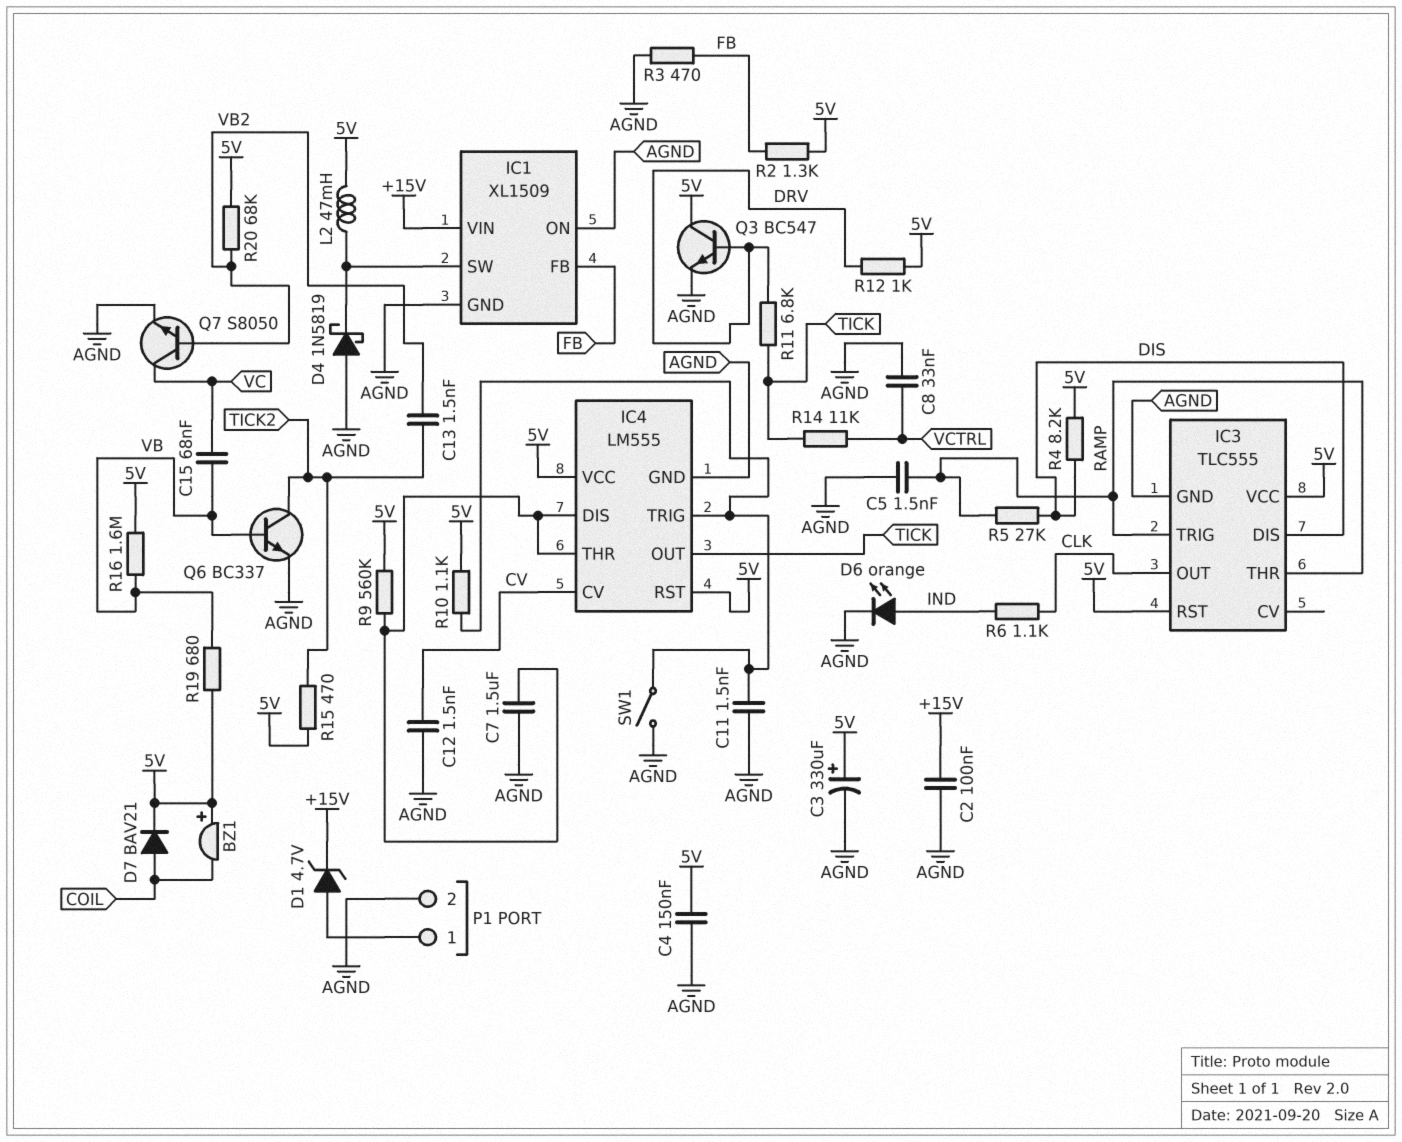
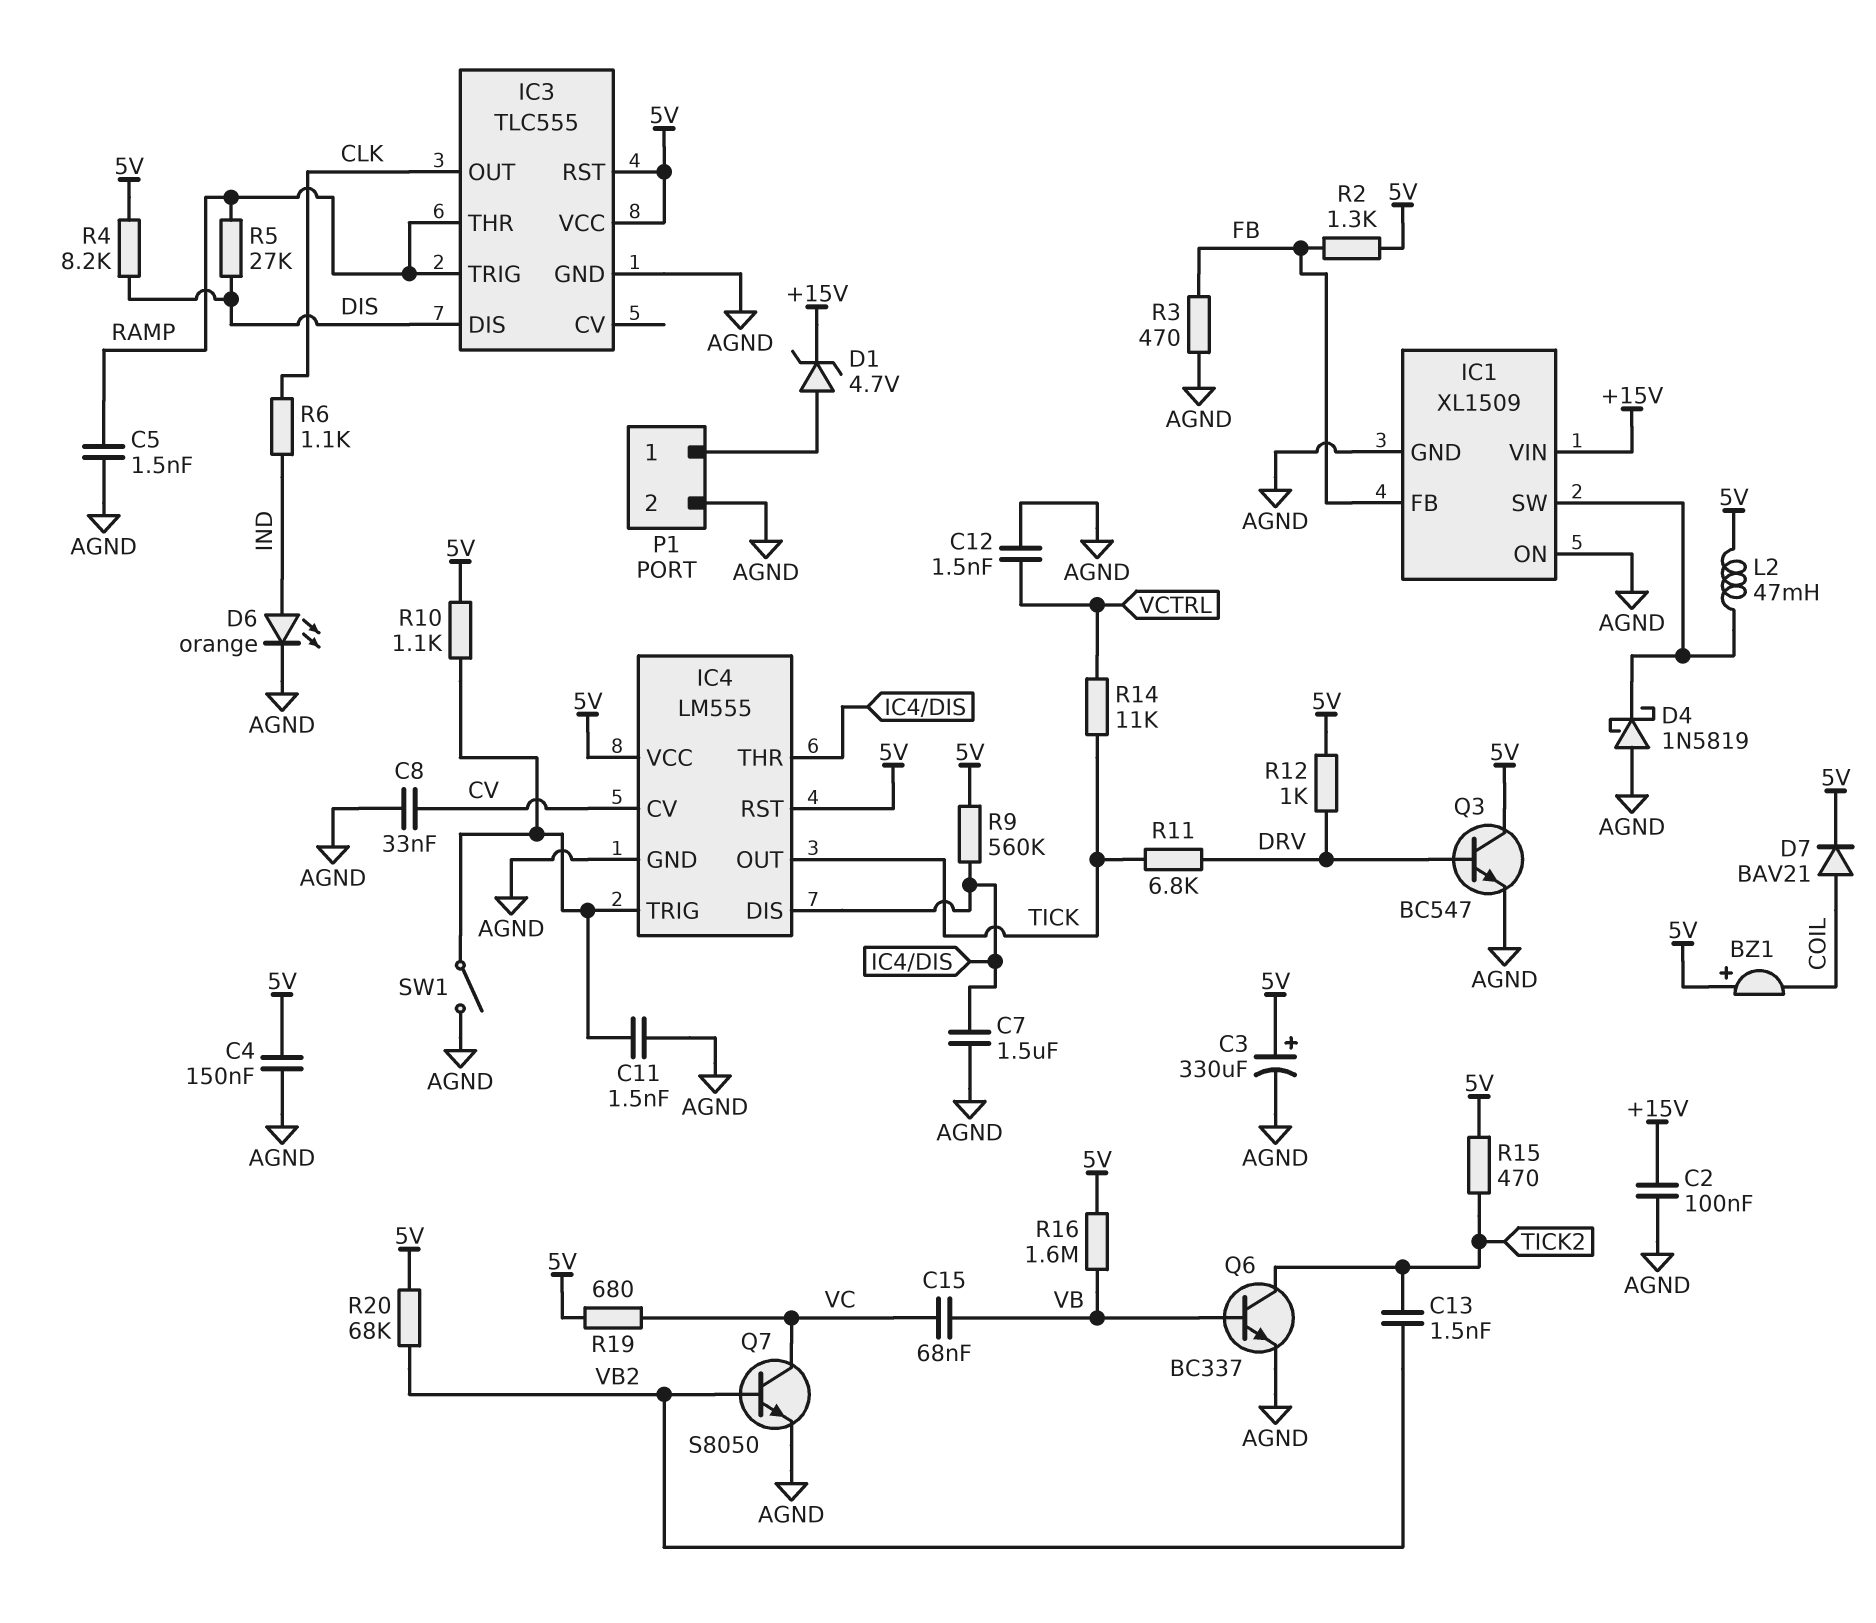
C8: 33nF (AGND, VCTRL) -> 33nF (AGND, CV)
C12: 1.5nF (AGND, CV) -> 1.5nF (AGND, VCTRL)
R19: 680 (5V, VB) -> 680 (5V, VC)

